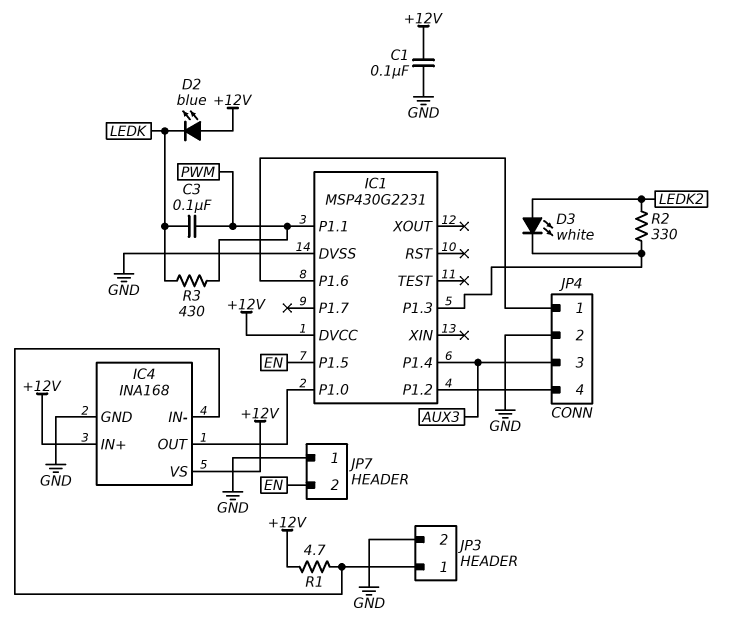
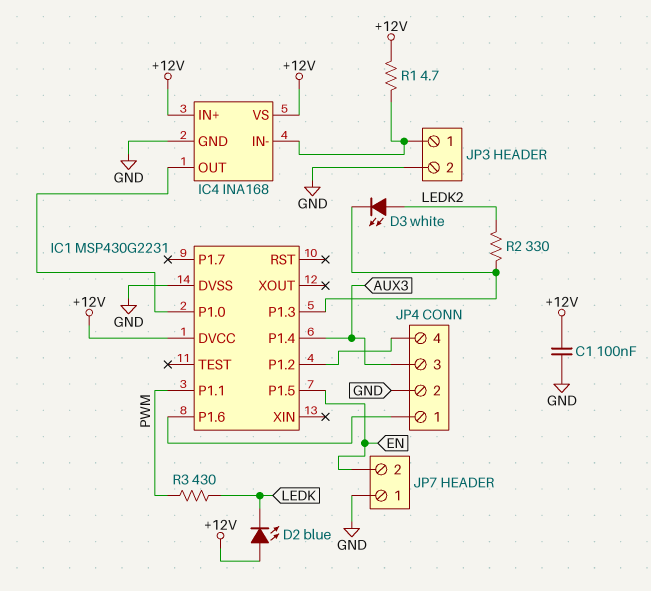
C3: 100nF (LEDK, PWM) -> none

